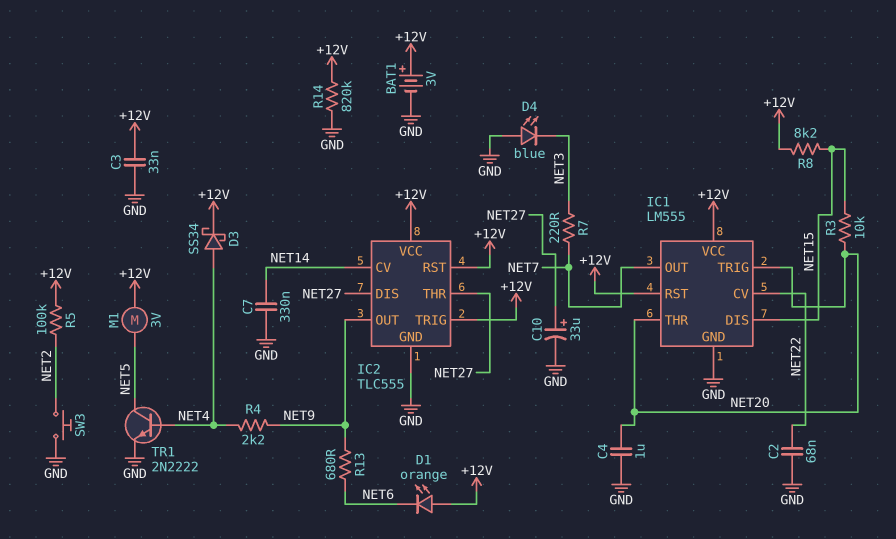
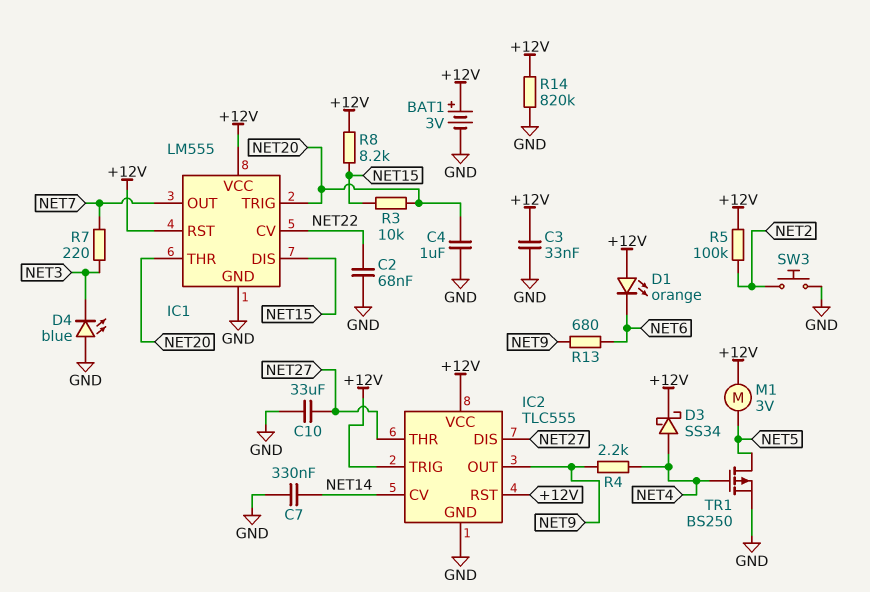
C10: 33uF (plus NET27, minus GND) -> 33uF (GND, NET27)
TR1: NPN 2N2222 (B NET4, C NET5, E GND) -> PMOS BS250 (G NET4, D NET5, S GND)

